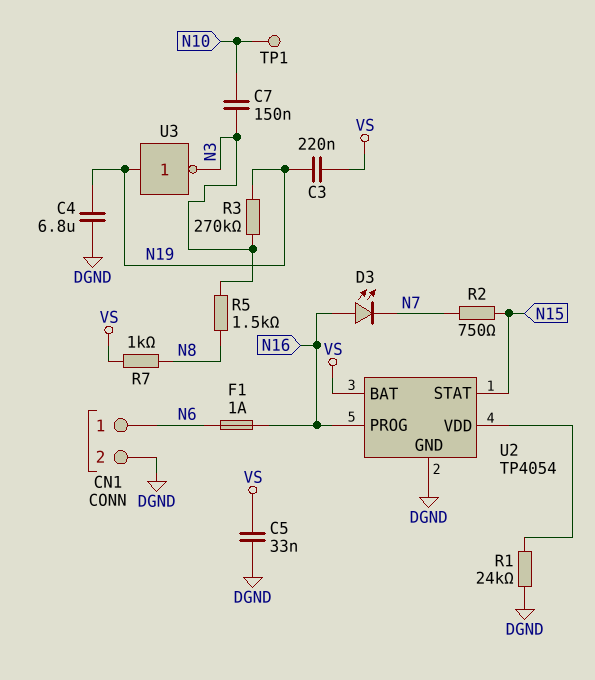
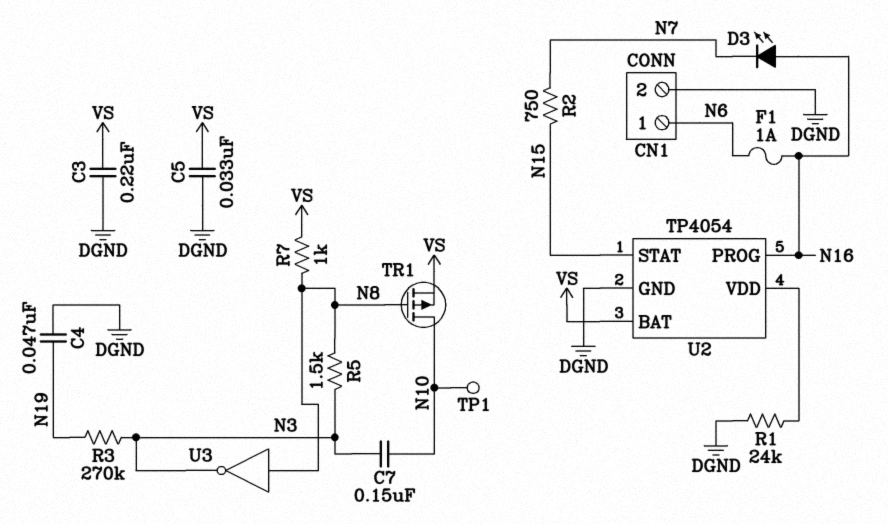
C3: 220nF (N19, VS) -> 220nF (DGND, VS)
C4: 6.8uF (DGND, N19) -> 47nF (DGND, N19)
TR1: none -> PMOS (G N8, D N10, S VS)
U3: NOT (in N19, out N3) -> NOT (in N8, out N3)

